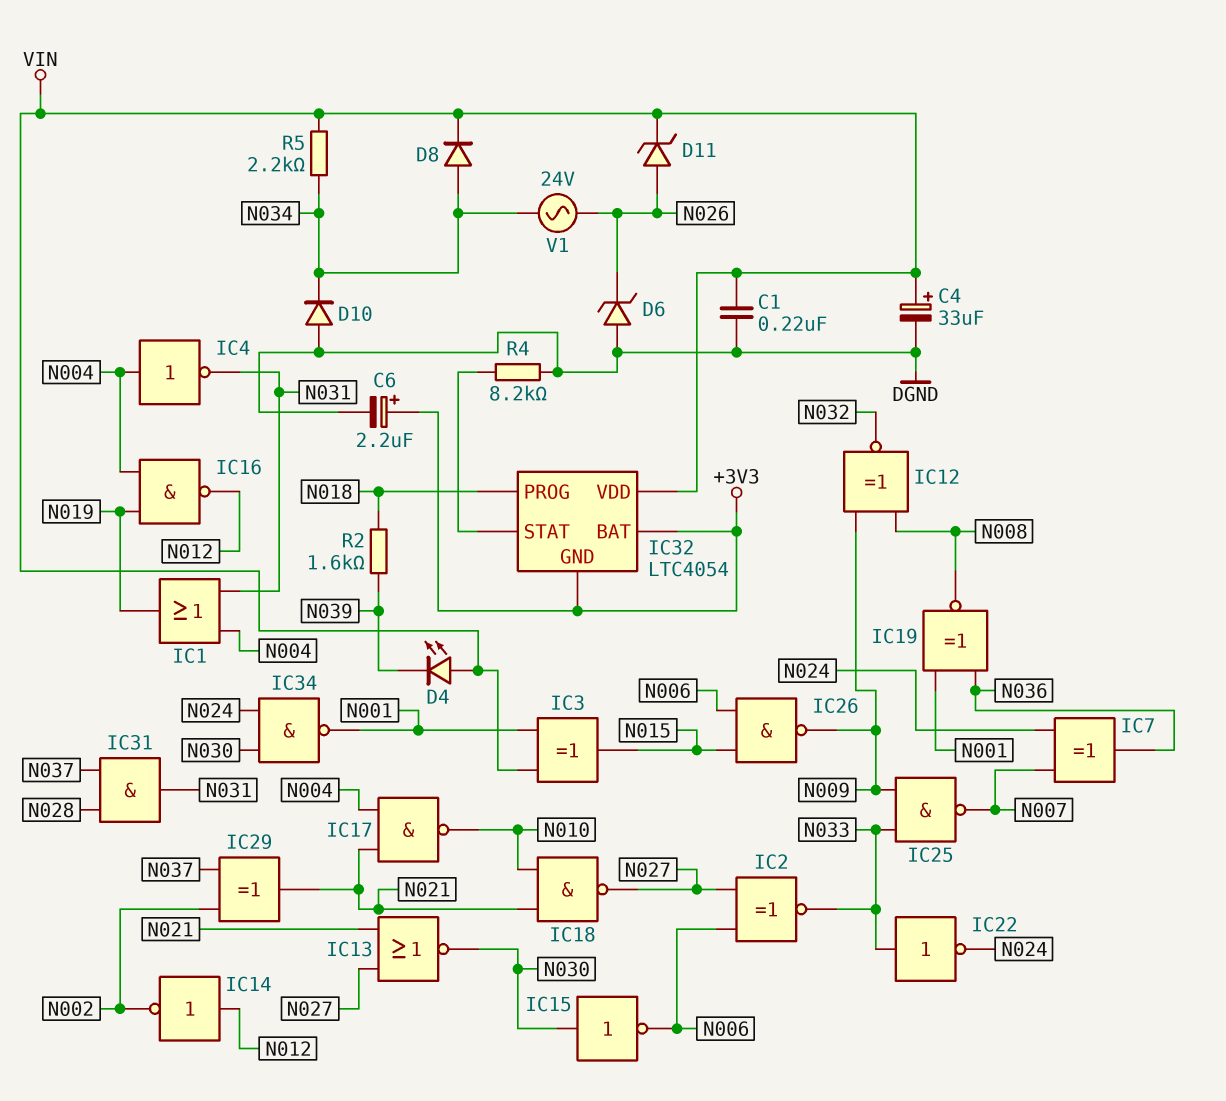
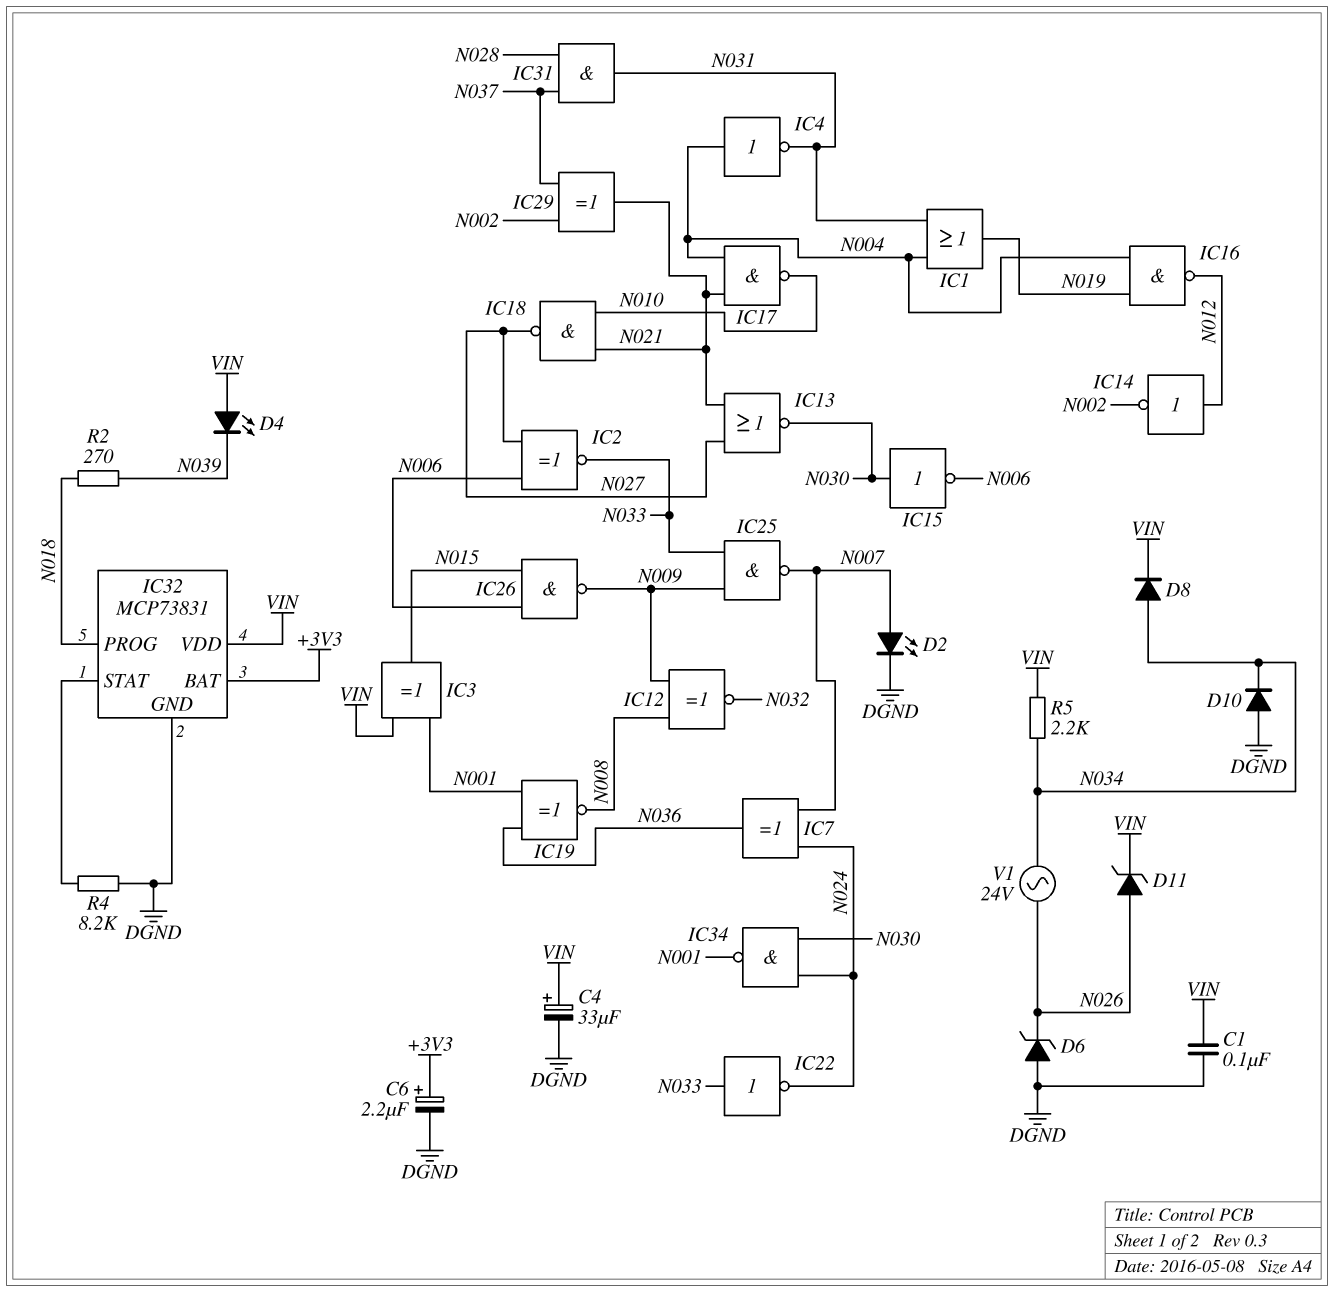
C1: 220nF (DGND, VIN) -> 100nF (DGND, VIN)
D2: none -> LED (A N007, K DGND)
IC32: LTC4054 -> MCP73831
IC32 pin GND: +3V3 -> DGND
R2: 1.6k (N018, N039) -> 270 (N018, N039)

